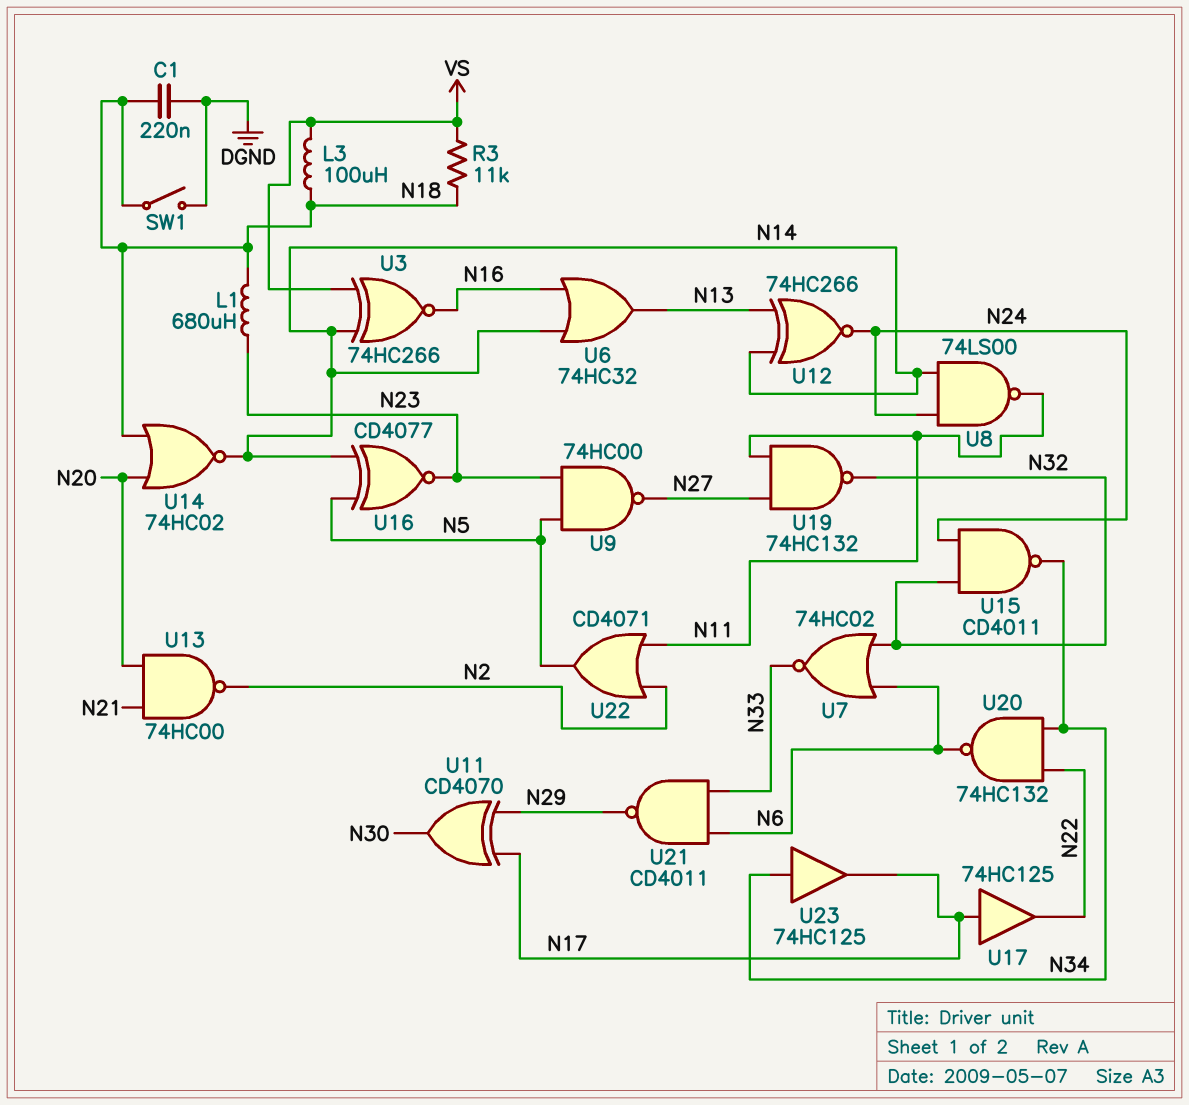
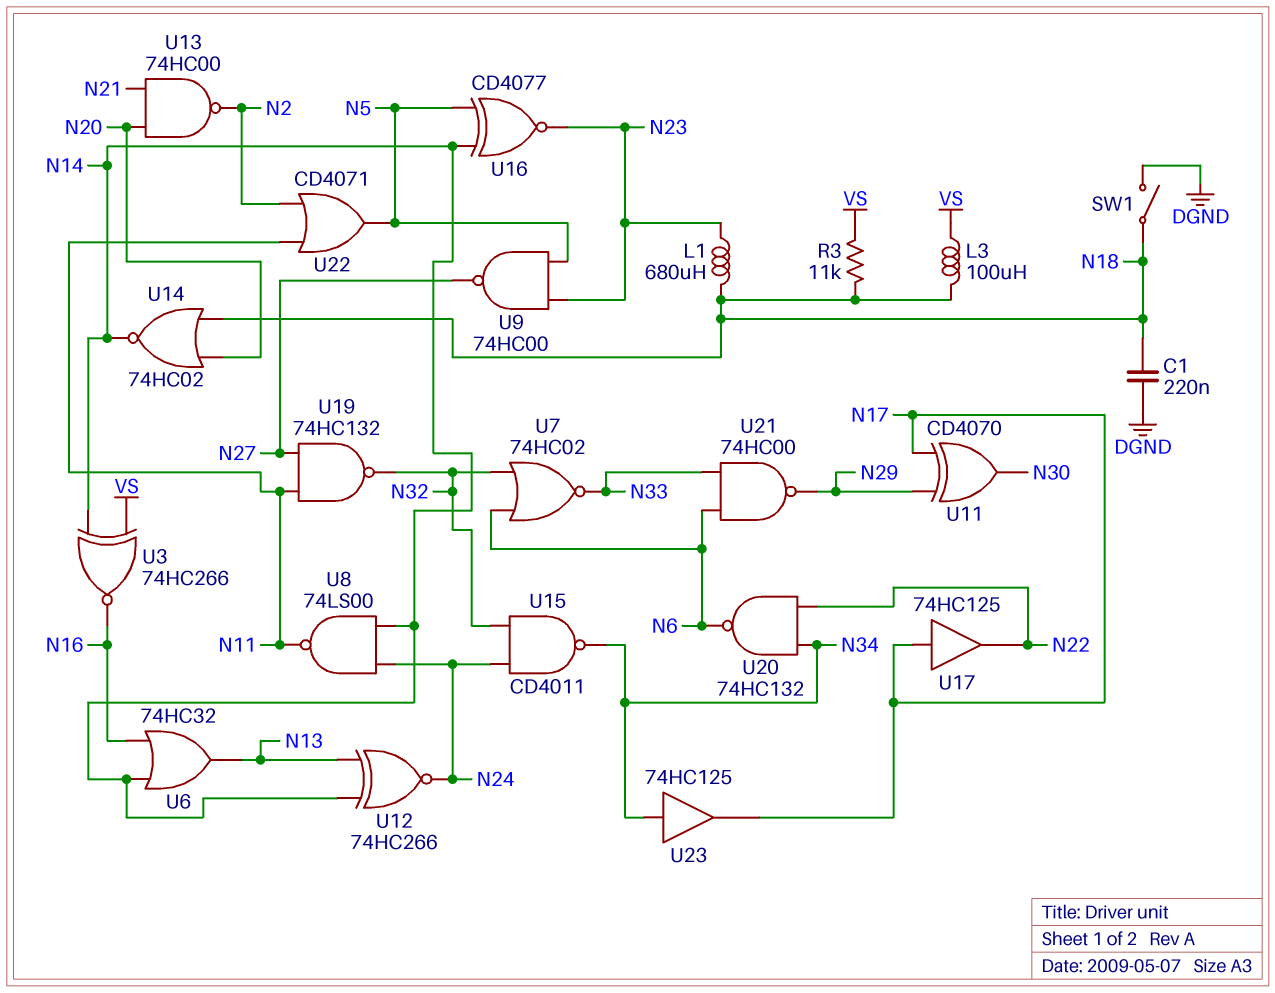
U21: NAND CD4011 (in N6, in N33, out N29) -> NAND 74HC00 (in N6, in N33, out N29)

